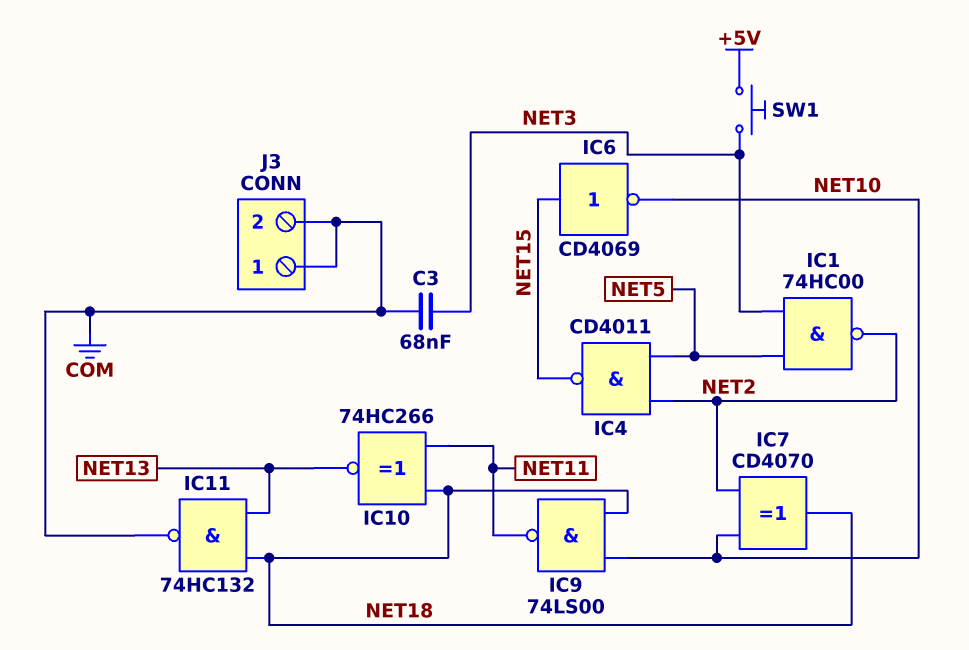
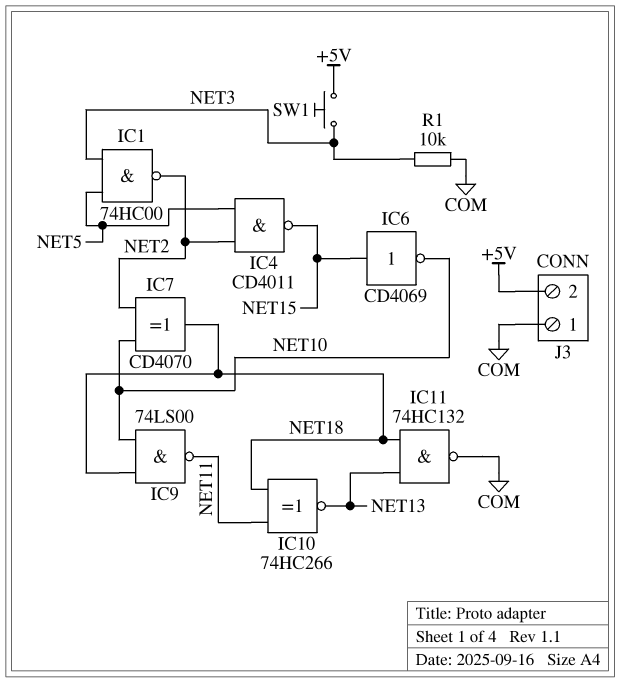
C3: 68nF (COM, NET3) -> none
J3 pin 2: COM -> +5V
R1: none -> 10k (COM, NET3)

